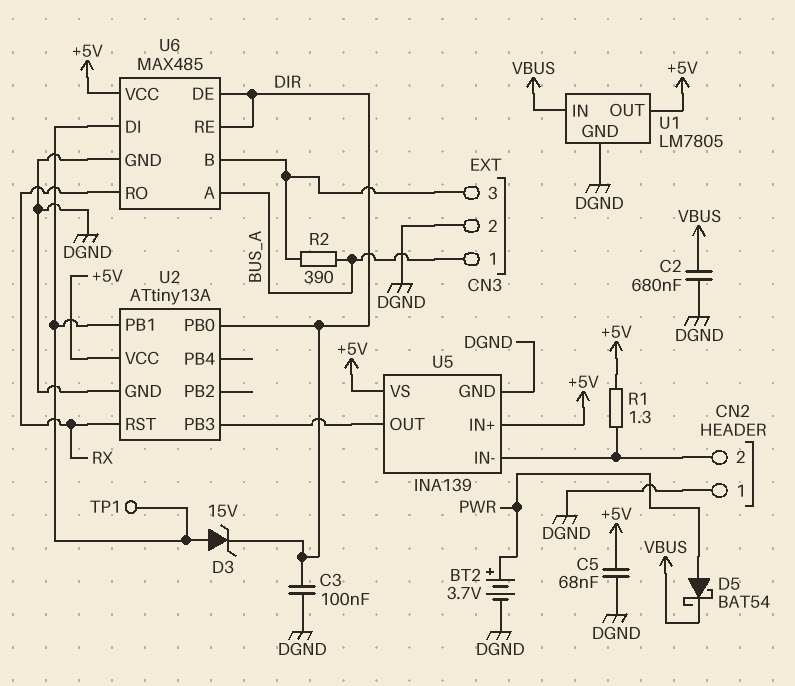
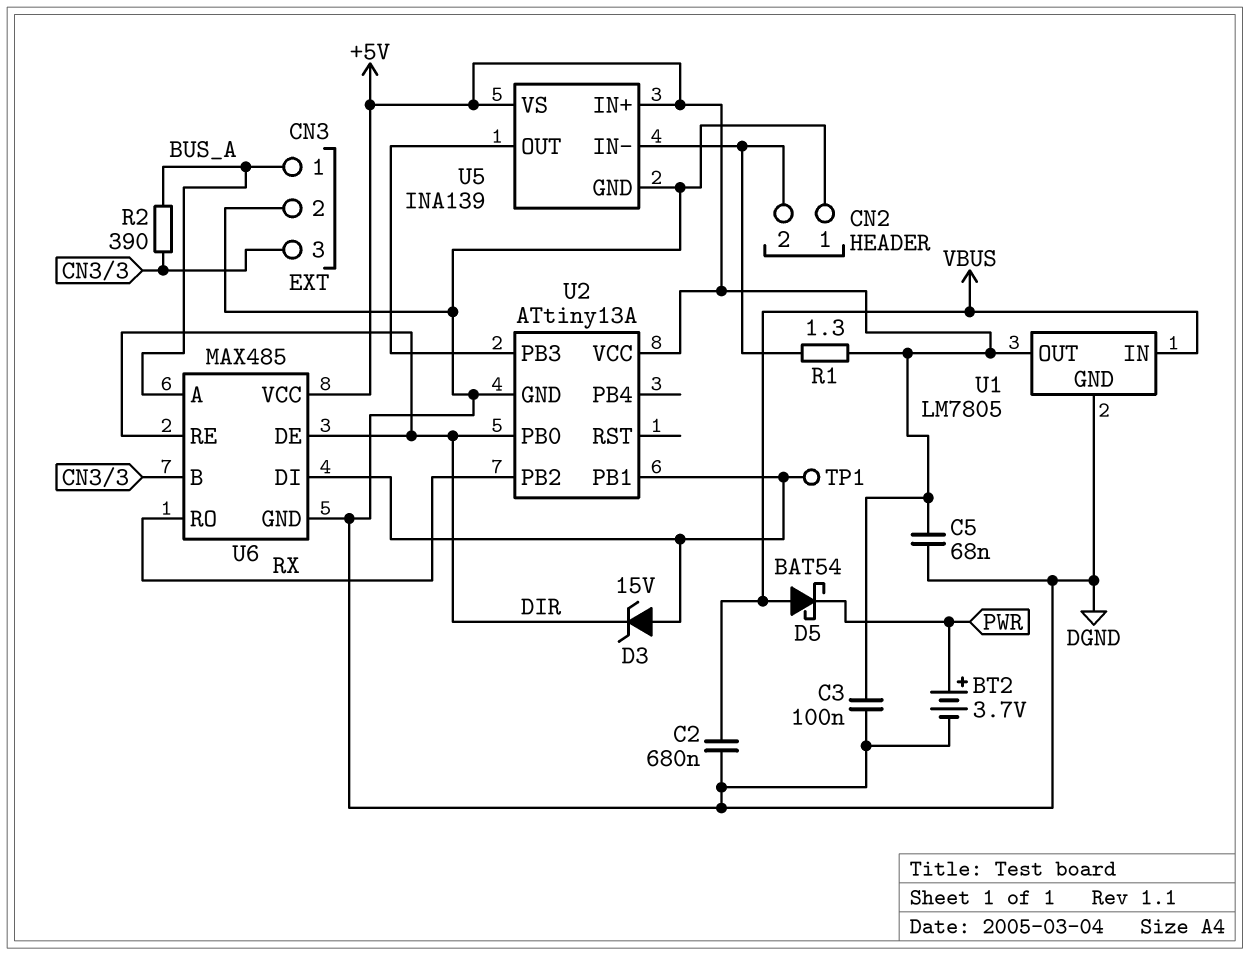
C3: 100nF (DGND, DIR) -> 100nF (+5V, DGND)
D5: schottky BAT54 (A PWR, K VBUS) -> schottky BAT54 (A VBUS, K PWR)
U2 pin PB2: none -> RX
U2 pin RST: RX -> none

